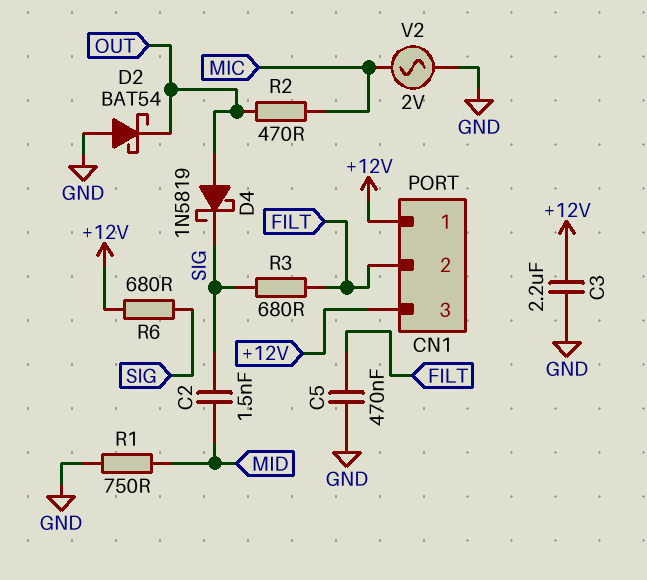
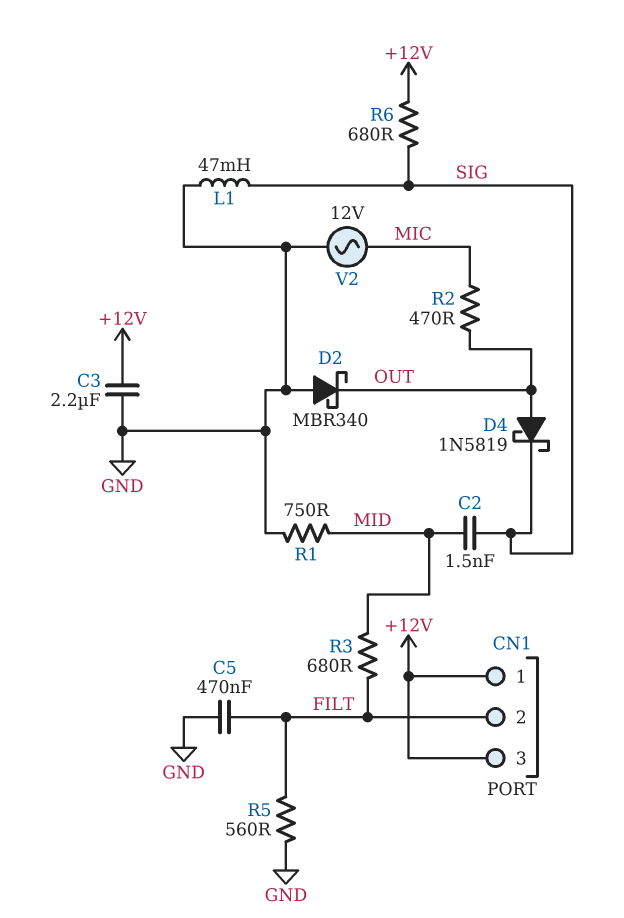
D2: schottky BAT54 (A GND, K OUT) -> schottky MBR340 (A GND, K OUT)
L1: none -> 47mH (GND, SIG)
R3: 680 (FILT, SIG) -> 680 (FILT, MID)
R5: none -> 560 (FILT, GND)
V2: AC 2V (GND, MIC) -> AC 12V (GND, MIC)

